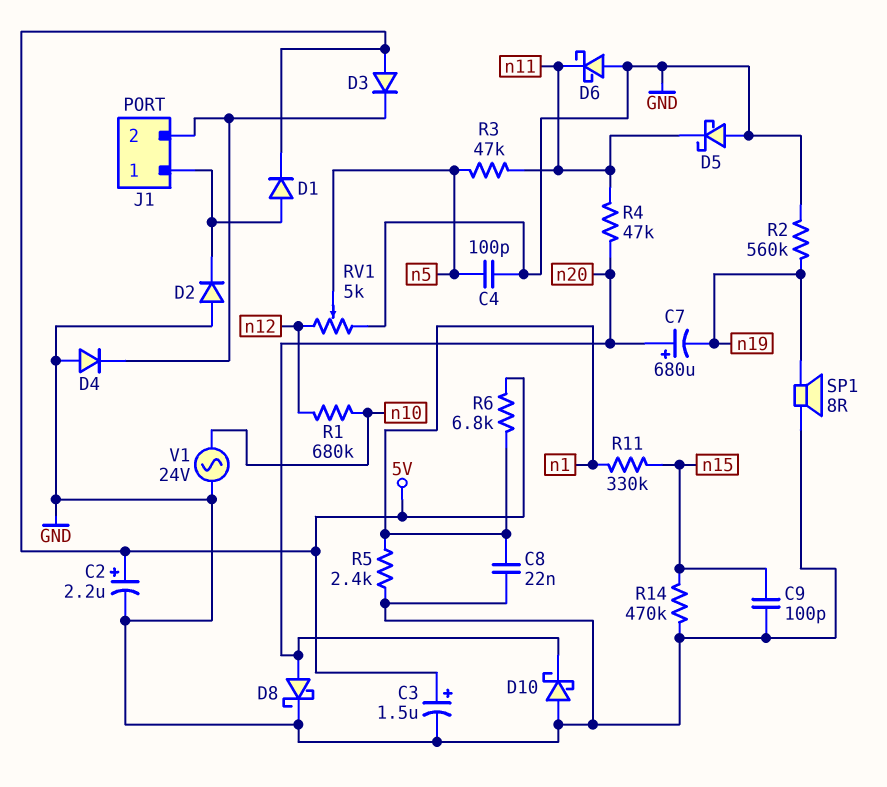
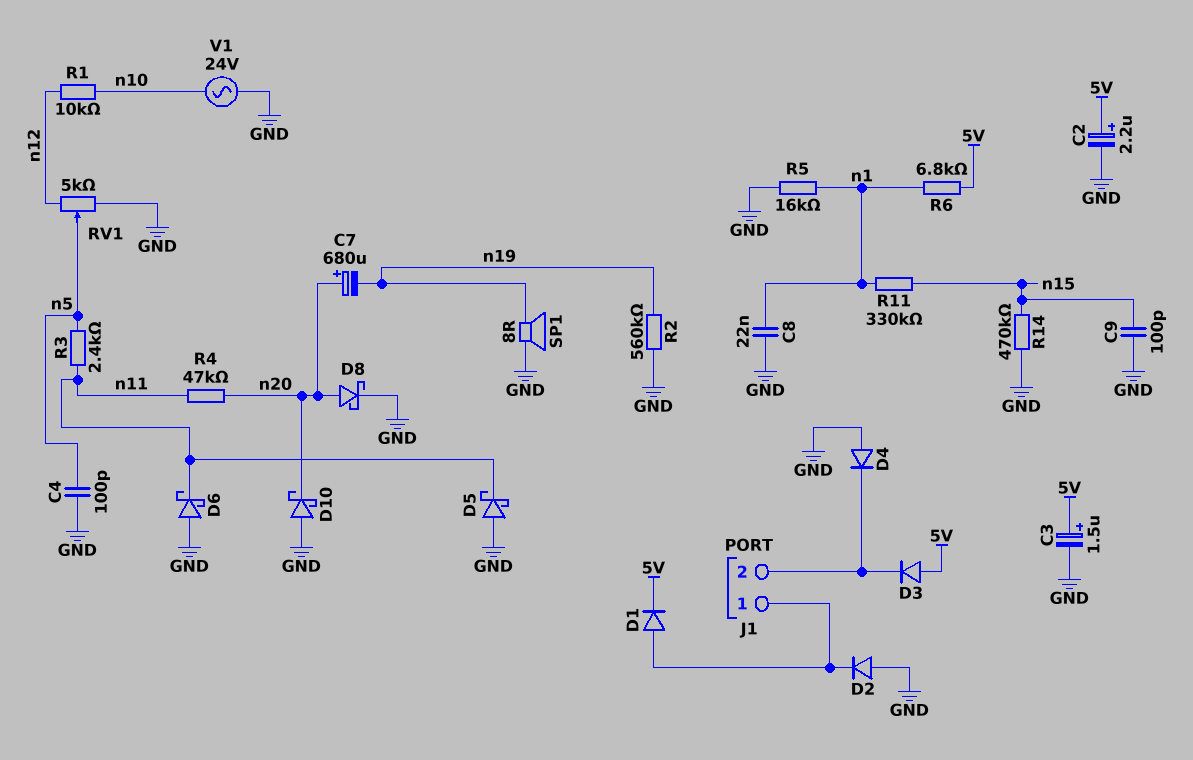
R1: 680k (n10, n12) -> 10k (n10, n12)
R3: 47k (n5, n11) -> 2.4k (n5, n11)
R5: 2.4k (GND, n1) -> 16k (GND, n1)

